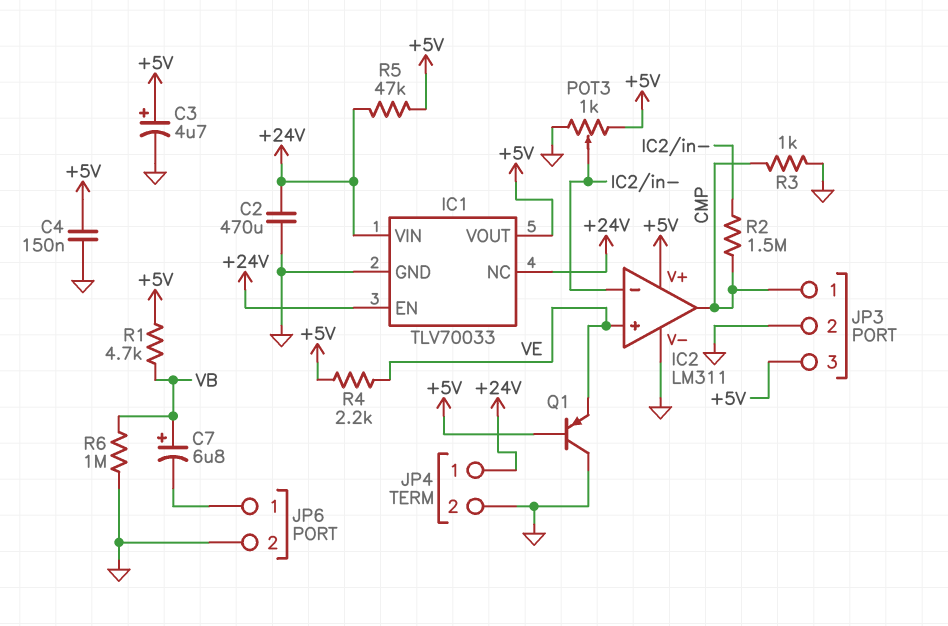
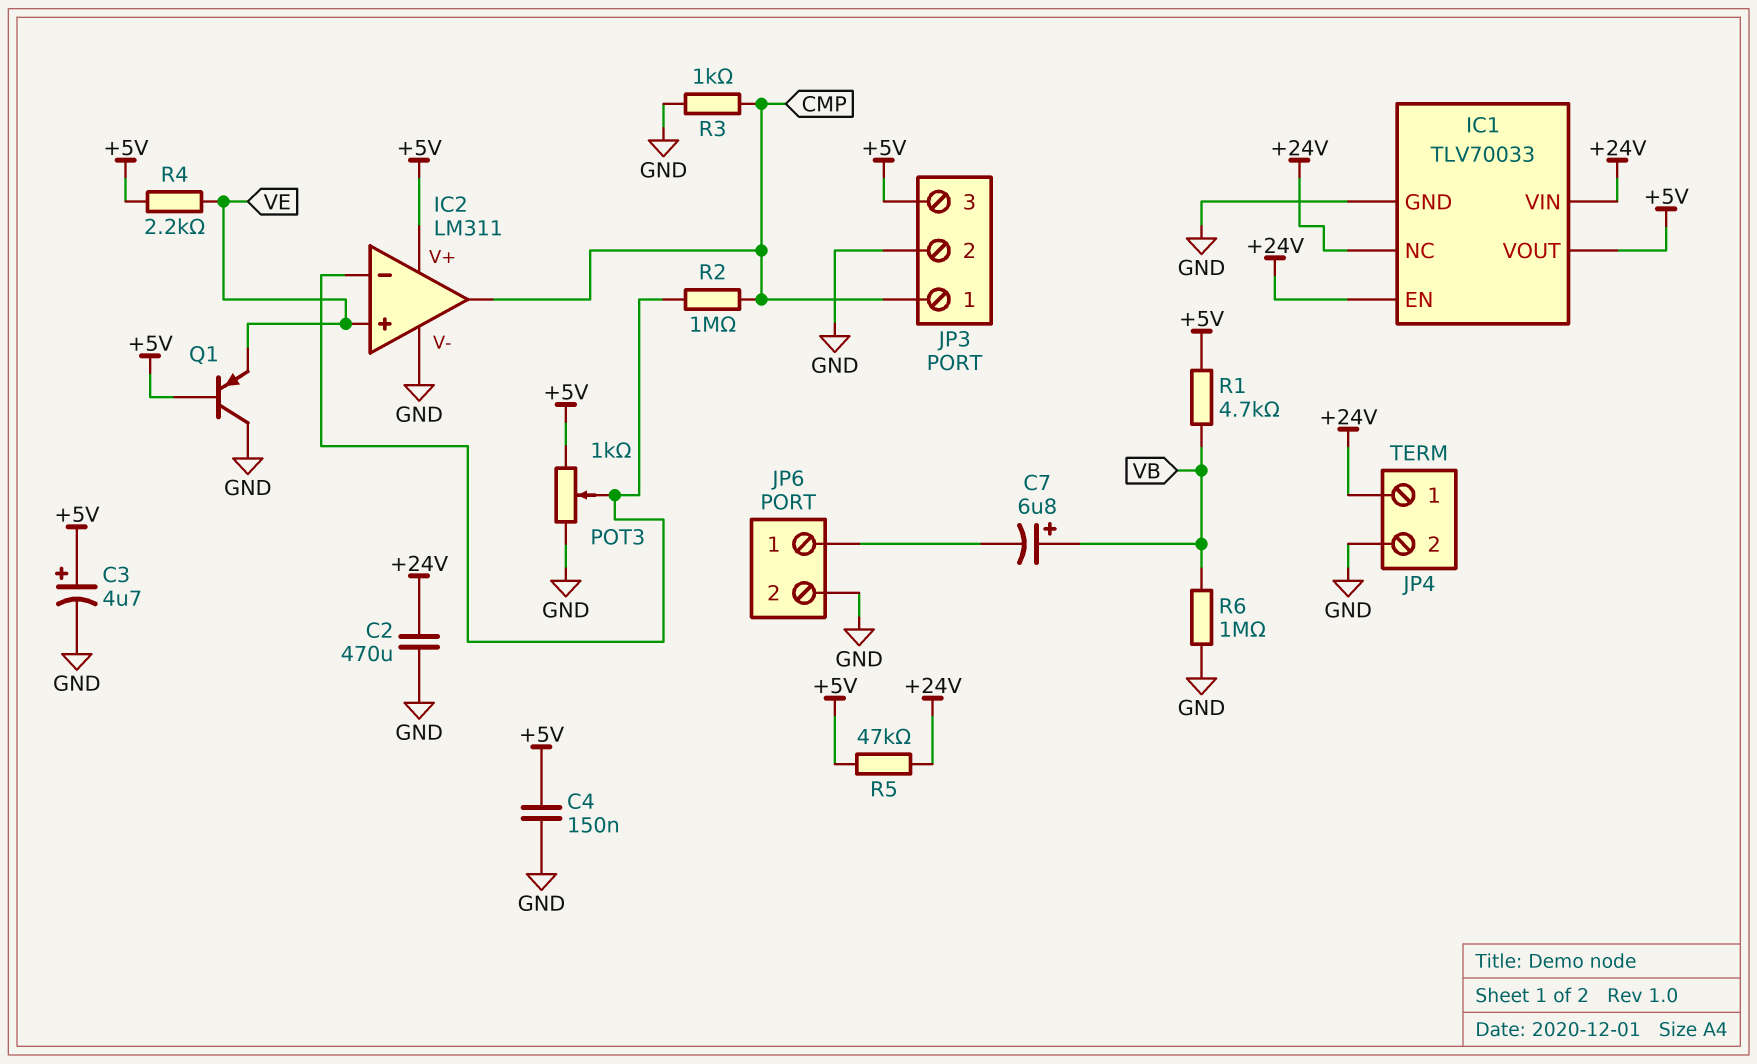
R2: 1.5M (CMP, IC2/in-) -> 1M (CMP, IC2/in-)

